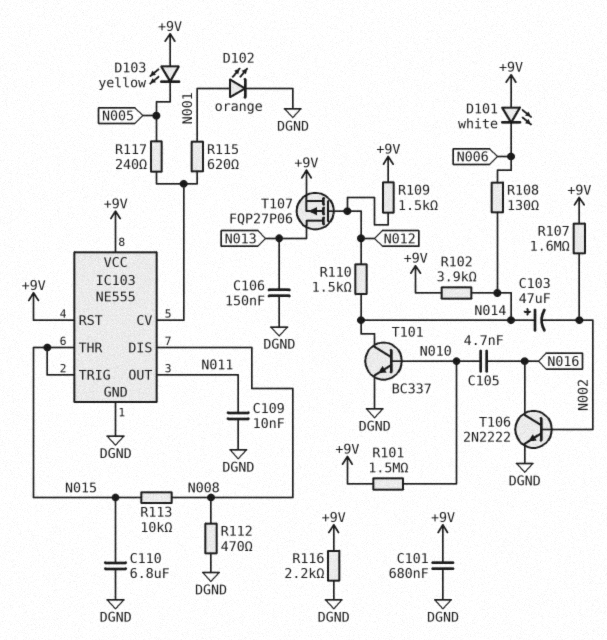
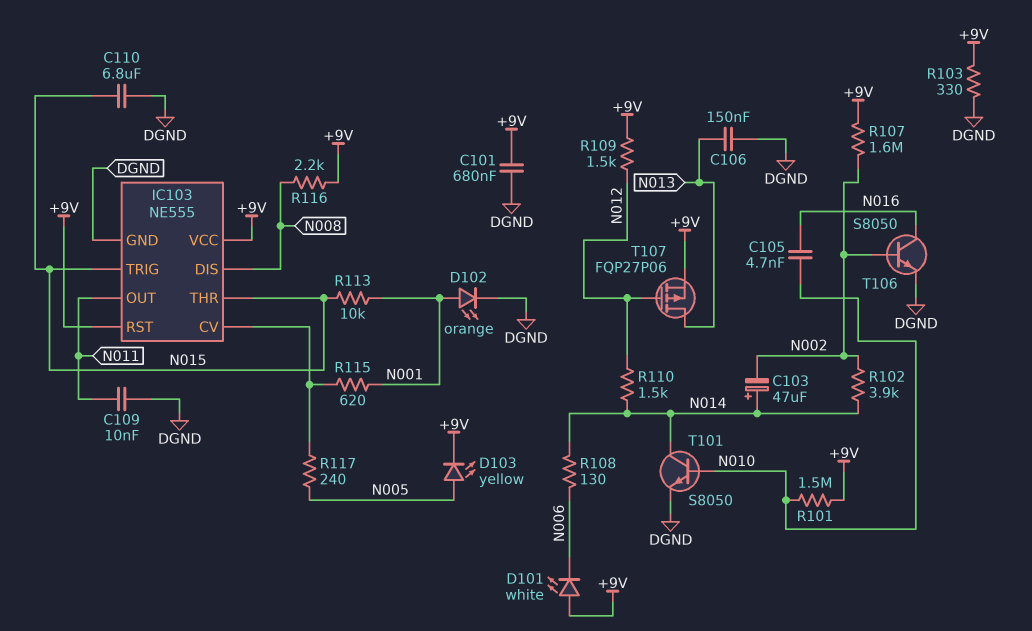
D103: LED yellow (A +9V, K N005) -> LED yellow (A N005, K +9V)
R102: 3.9k (+9V, N014) -> 3.9k (N002, N014)
R103: none -> 330 (+9V, DGND)
R112: 470 (DGND, N008) -> none
R113: 10k (N008, N015) -> 10k (N001, N015)
R116: 2.2k (+9V, DGND) -> 2.2k (+9V, N008)
T101: NPN BC337 (B N010, C N014, E DGND) -> NPN S8050 (B N010, C N014, E DGND)
T106: NPN 2N2222 (B N002, C N016, E DGND) -> NPN S8050 (B N002, C N016, E DGND)

